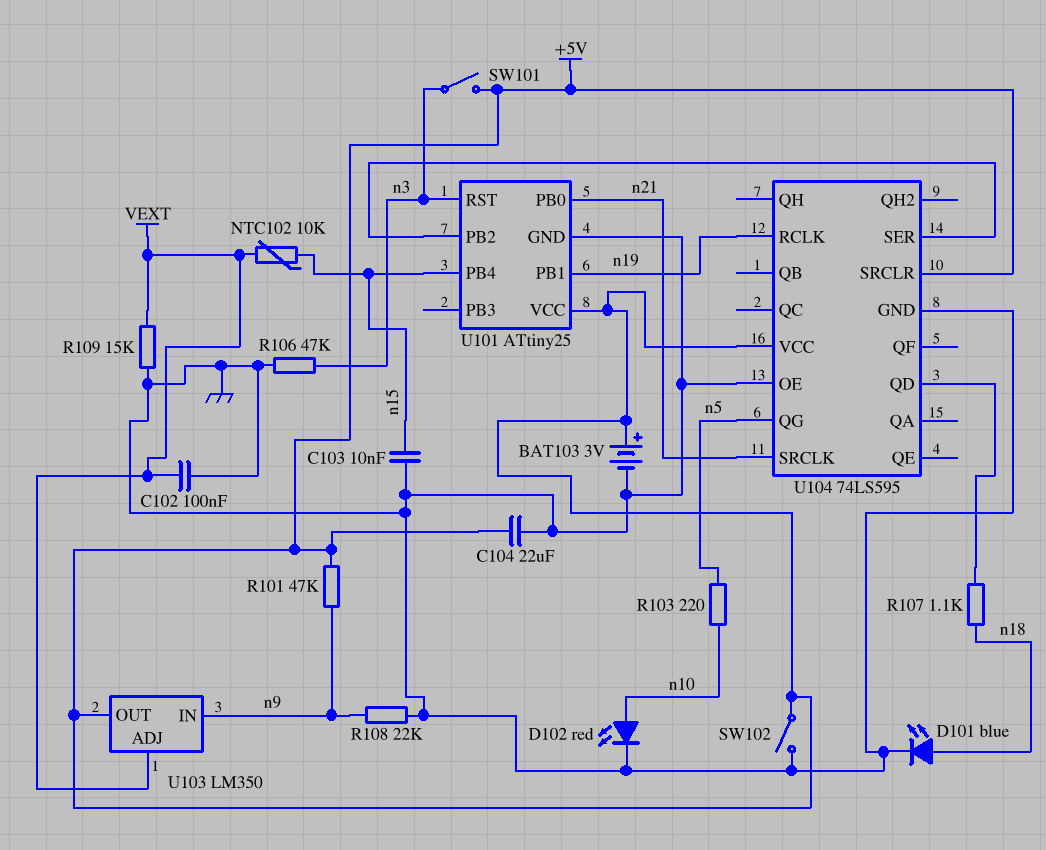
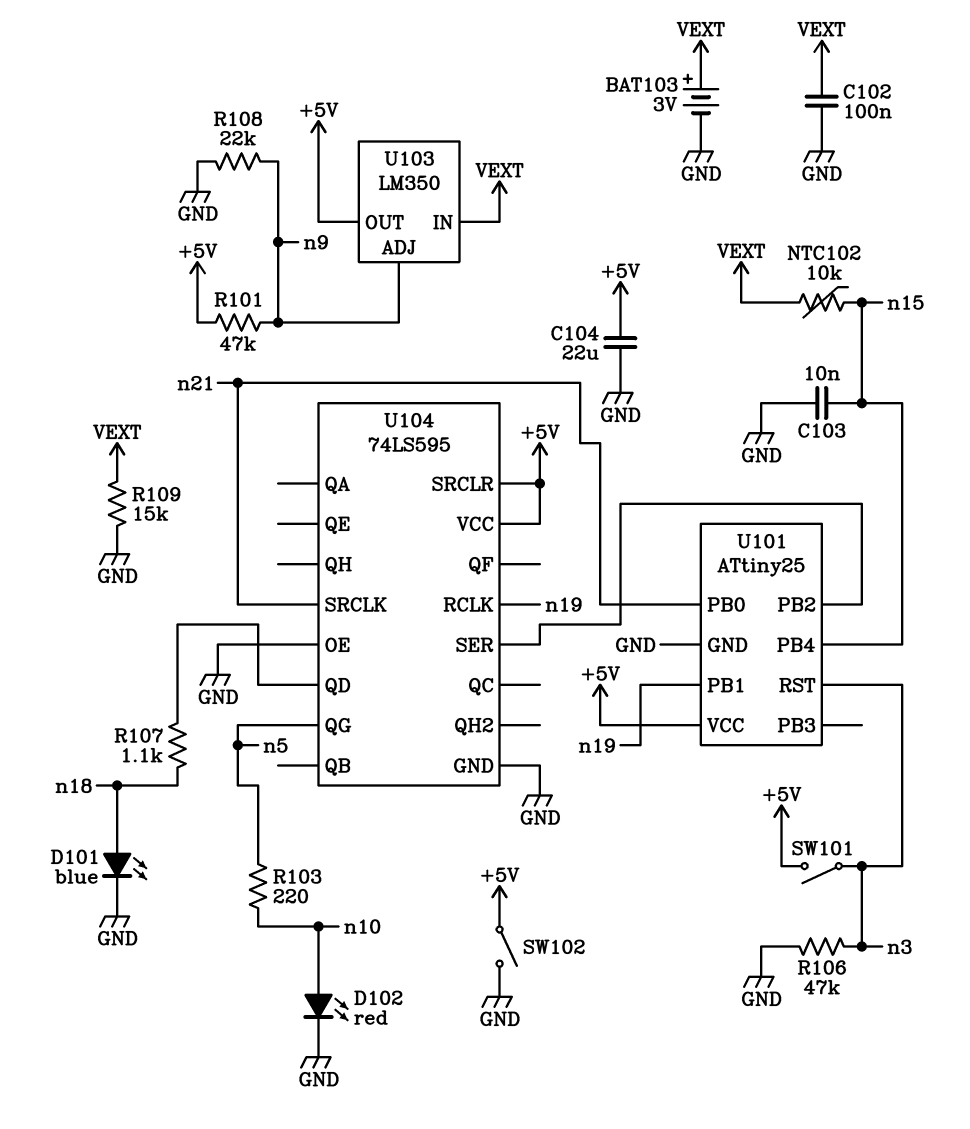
BAT103: 3V (plus +5V, minus GND) -> 3V (plus VEXT, minus GND)
U103 pin ADJ: VEXT -> n9
U103 pin IN: n9 -> VEXT

